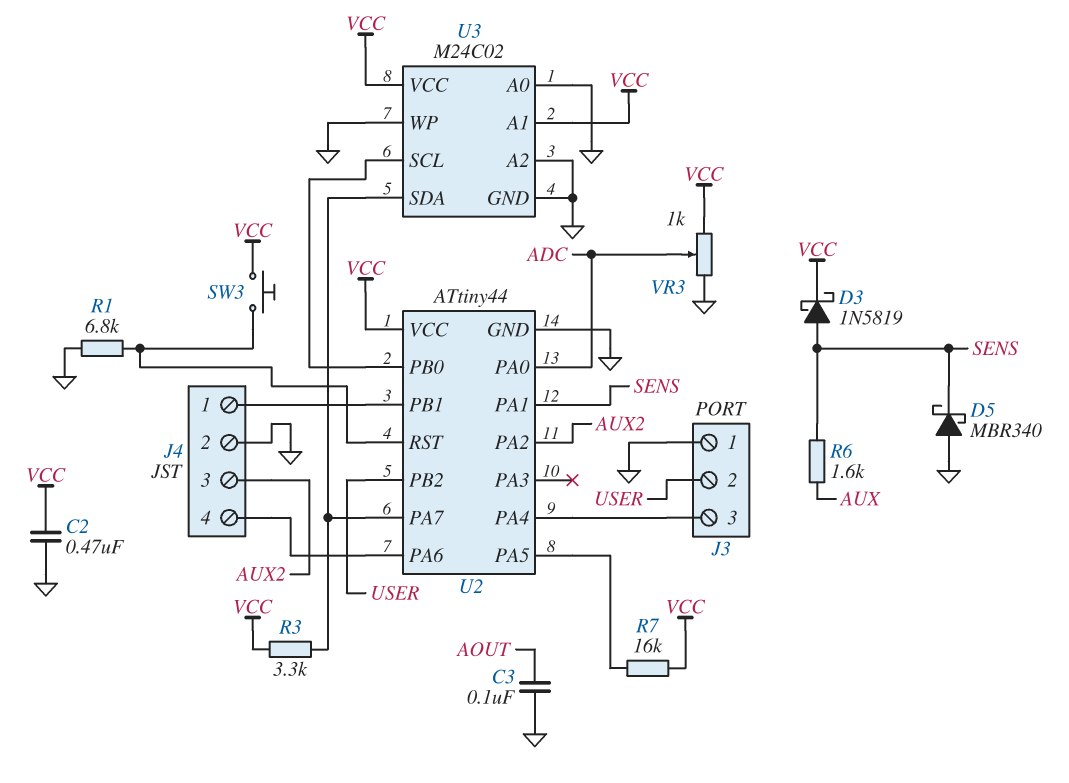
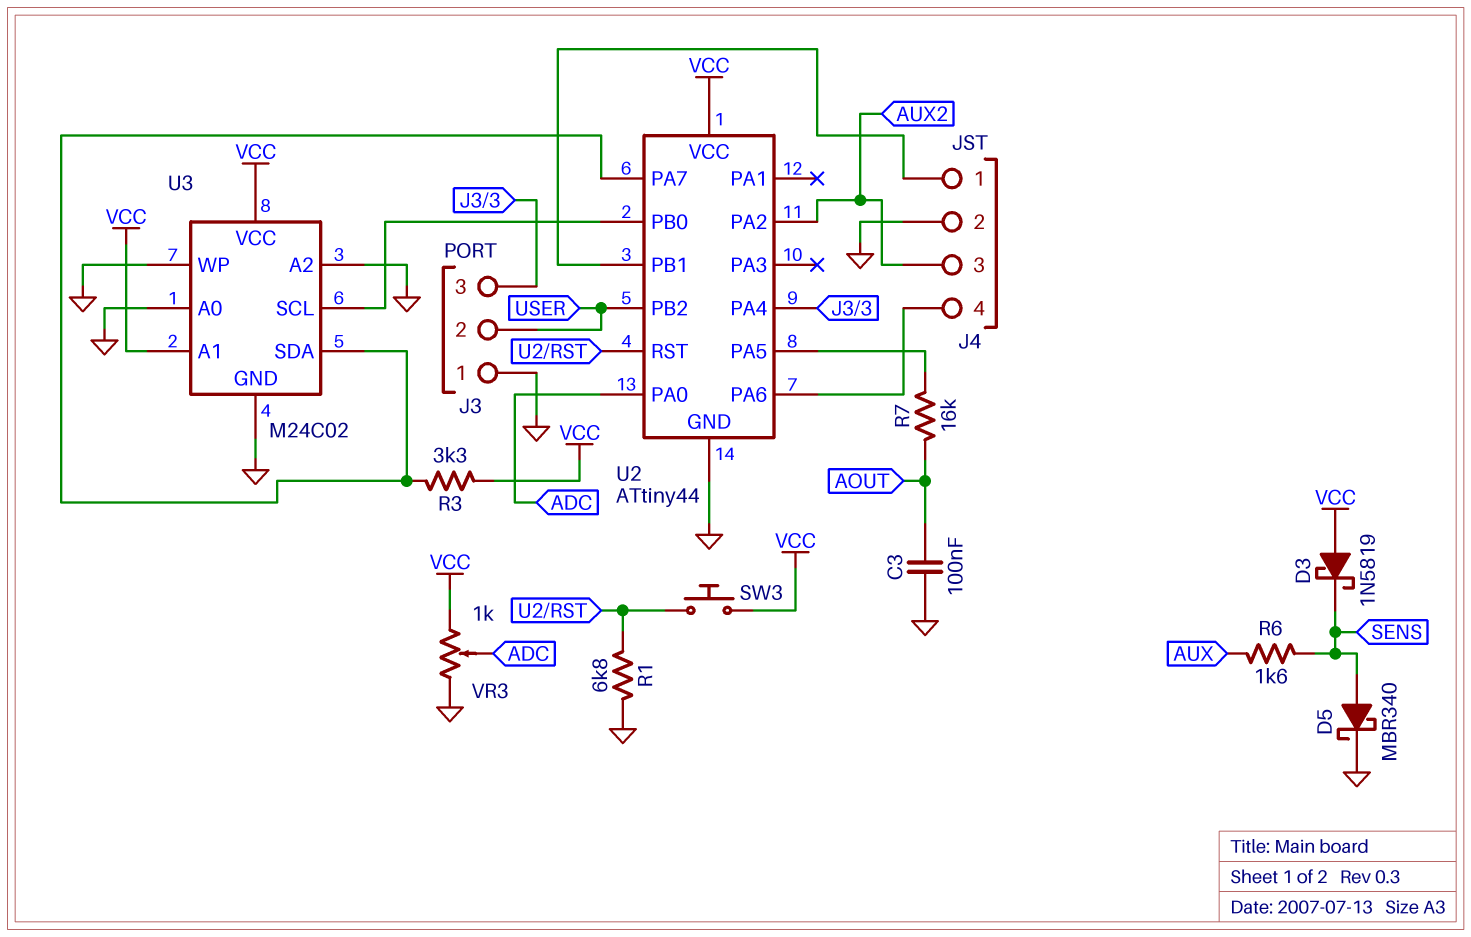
C2: 470nF (GND, VCC) -> none
D3: schottky 1N5819 (A SENS, K VCC) -> schottky 1N5819 (A VCC, K SENS)
D5: schottky MBR340 (A GND, K SENS) -> schottky MBR340 (A SENS, K GND)
R7: 16k (U2/PA5, VCC) -> 16k (AOUT, U2/PA5)
U2 pin PA1: SENS -> none

